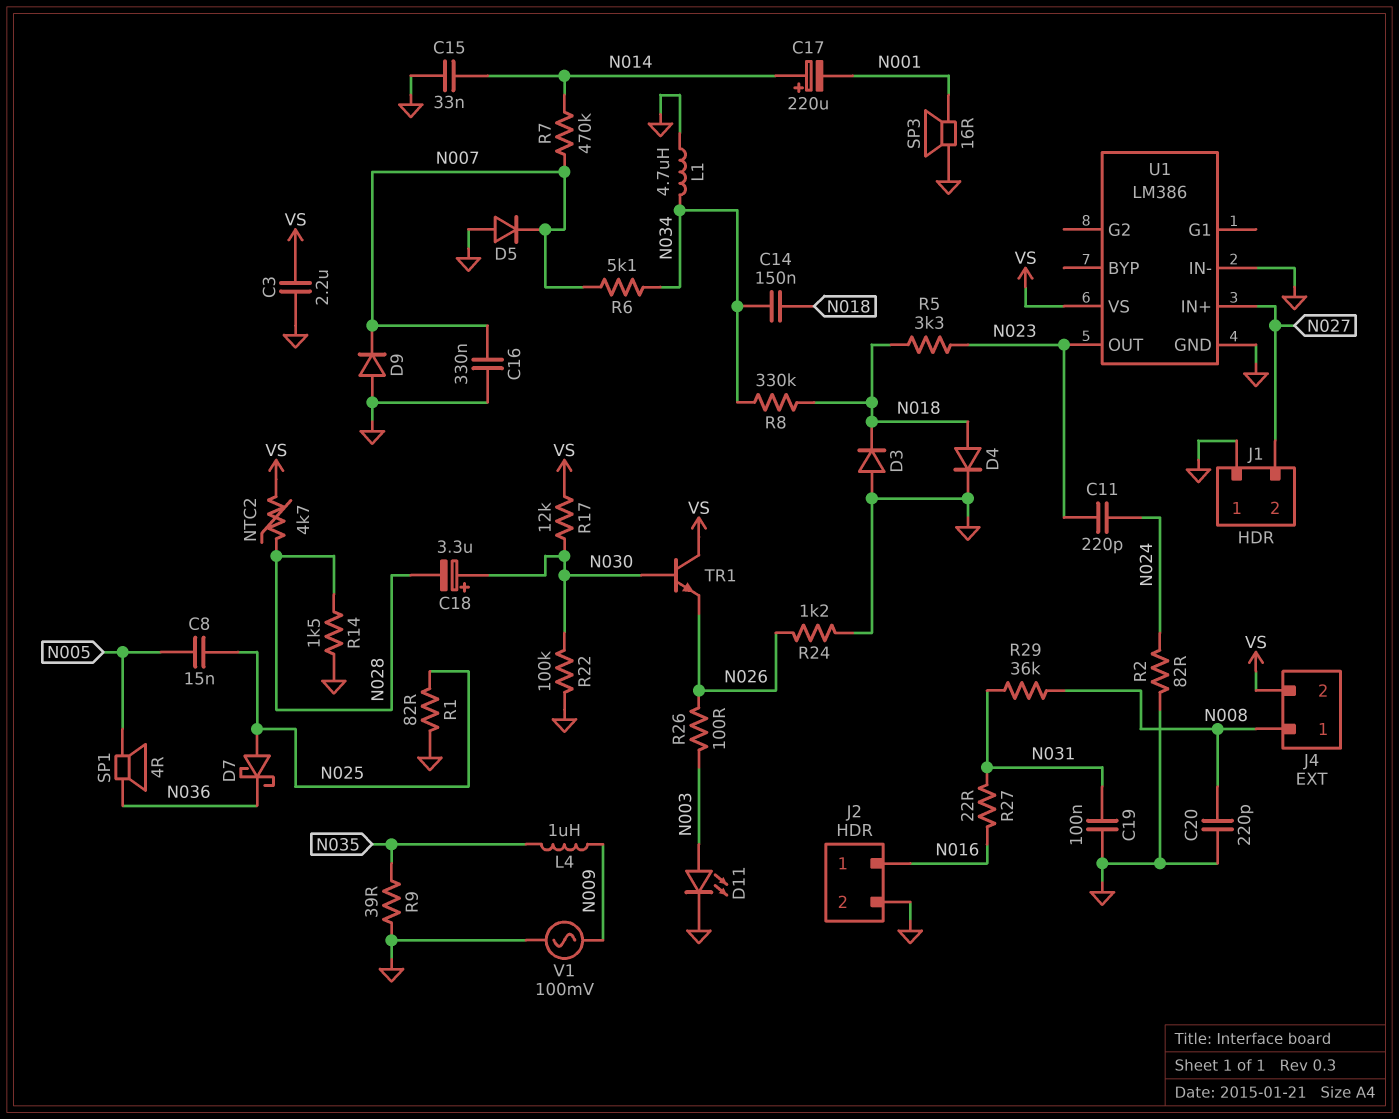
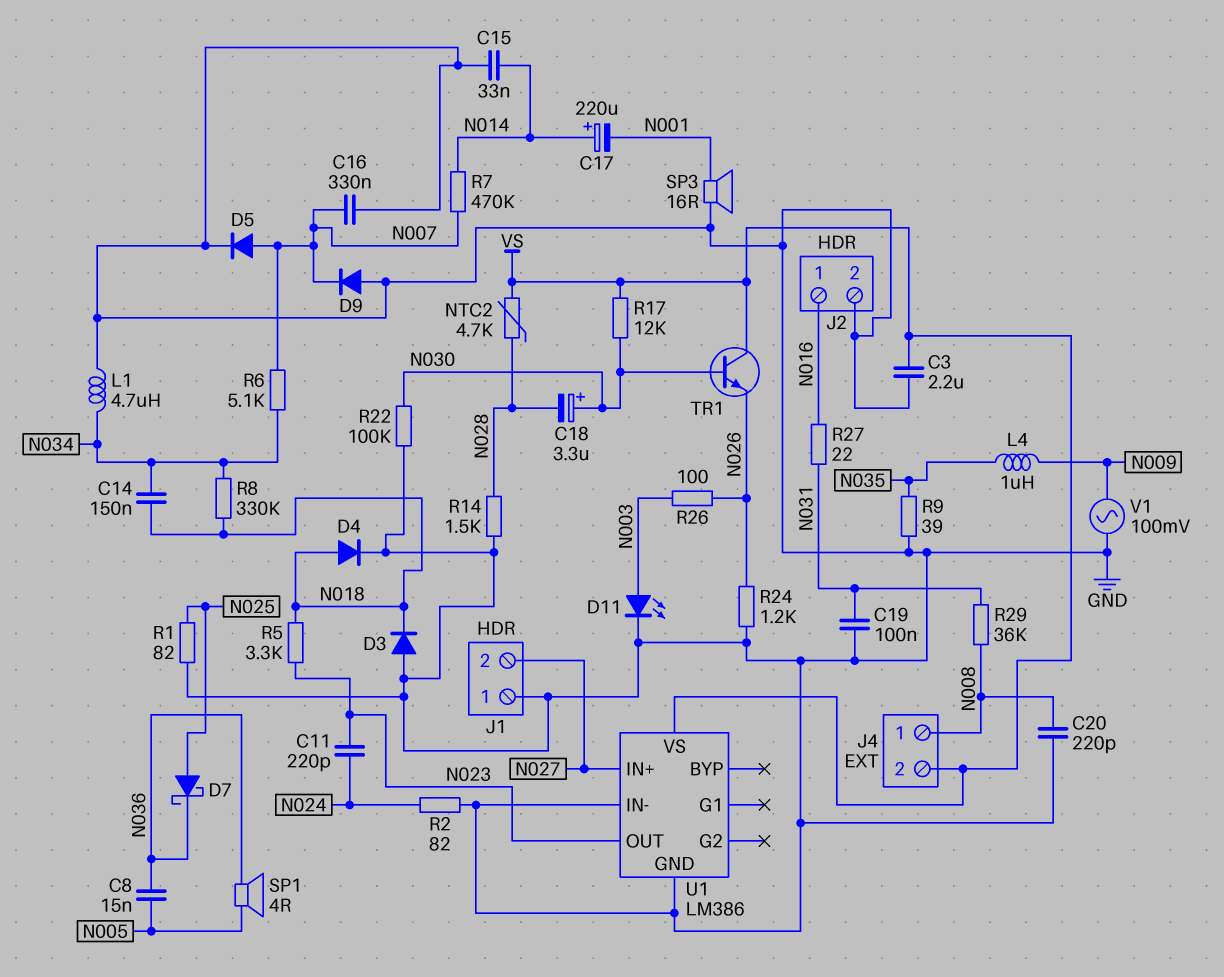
C8: 15nF (N005, N025) -> 15nF (N005, N036)
D5: diode (A GND, K N007) -> diode (A N007, K GND)

